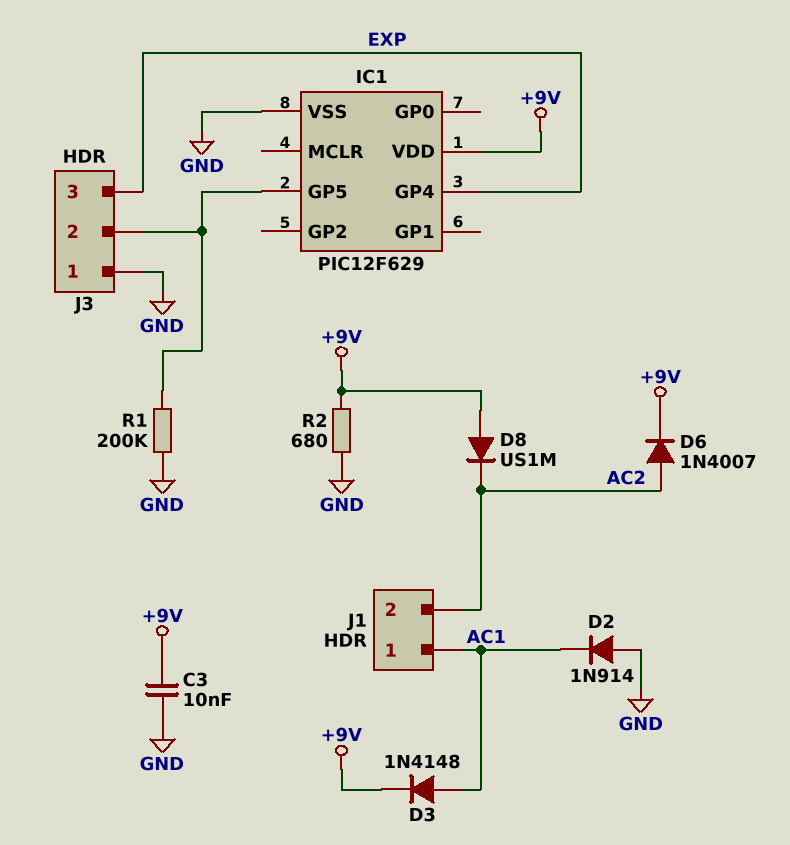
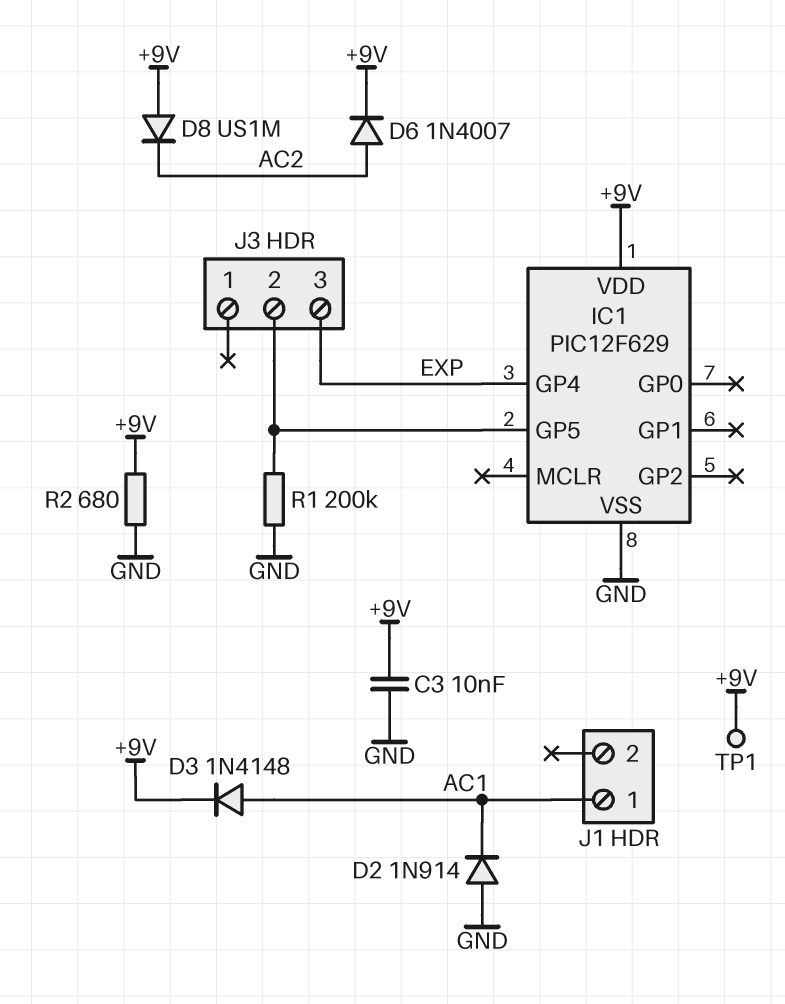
J1 pin 2: AC2 -> none
J3 pin 1: GND -> none
TP1: none -> test point (+9V)

